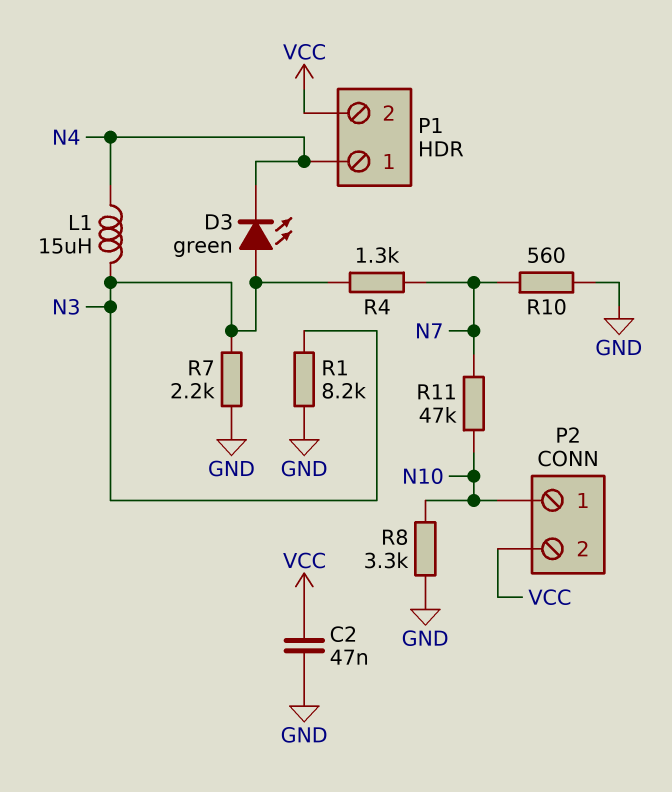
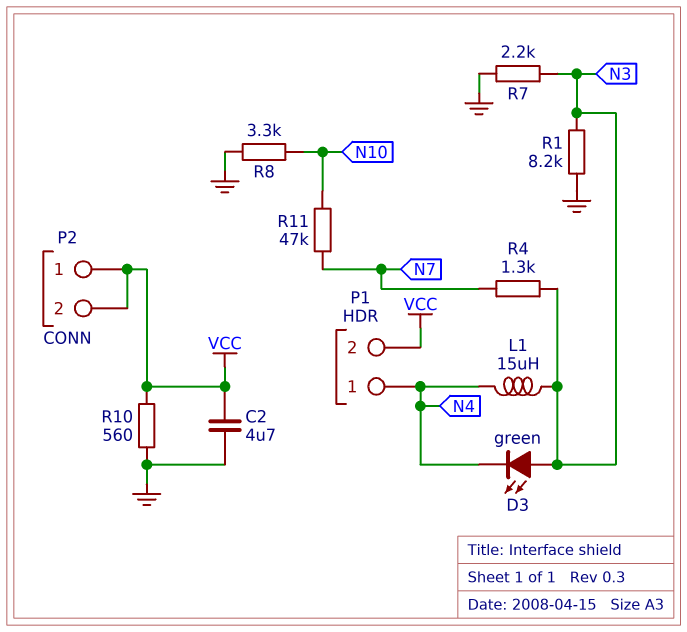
C2: 47nF (GND, VCC) -> 4.7uF (GND, VCC)
P2 pin 1: N10 -> VCC
R10: 560 (GND, N7) -> 560 (GND, VCC)

